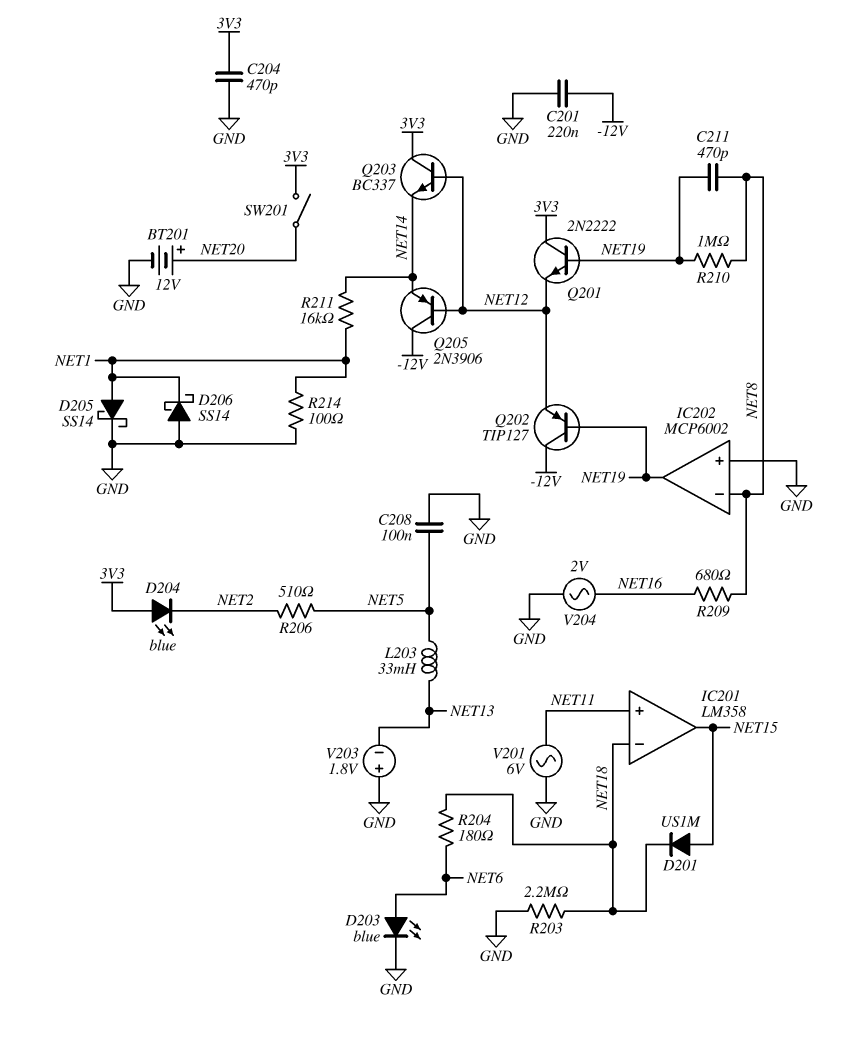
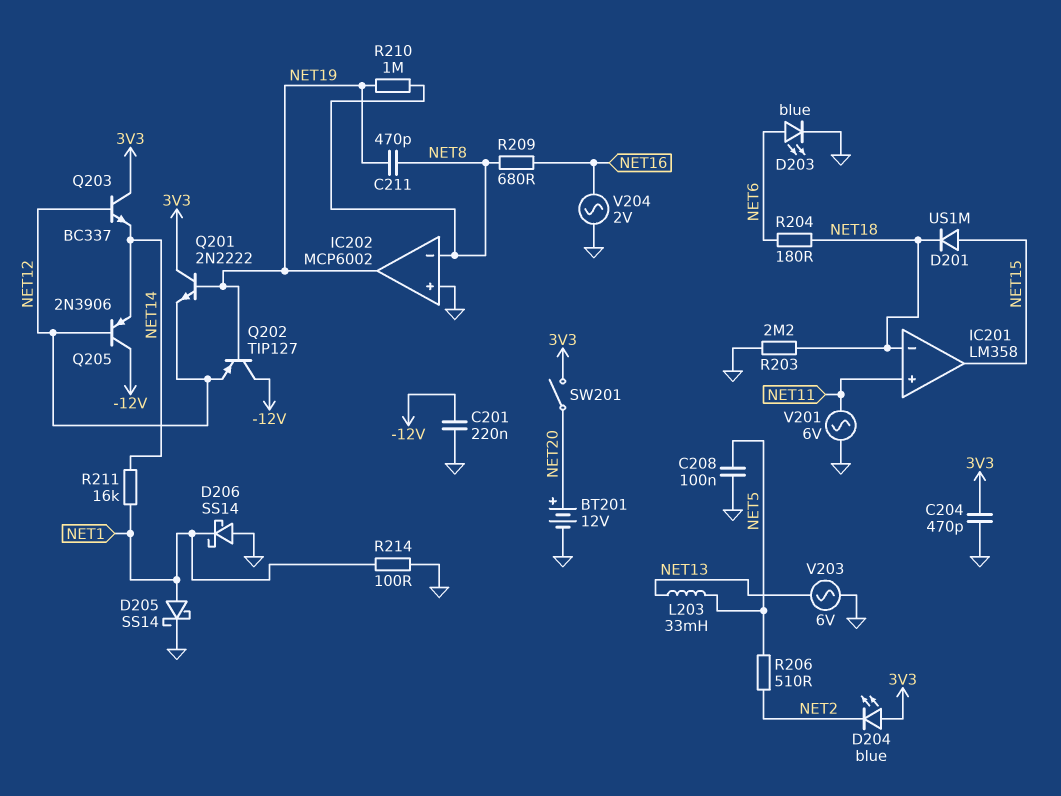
V203: 1.8V (plus GND, minus NET13) -> AC 6V (GND, NET13)

